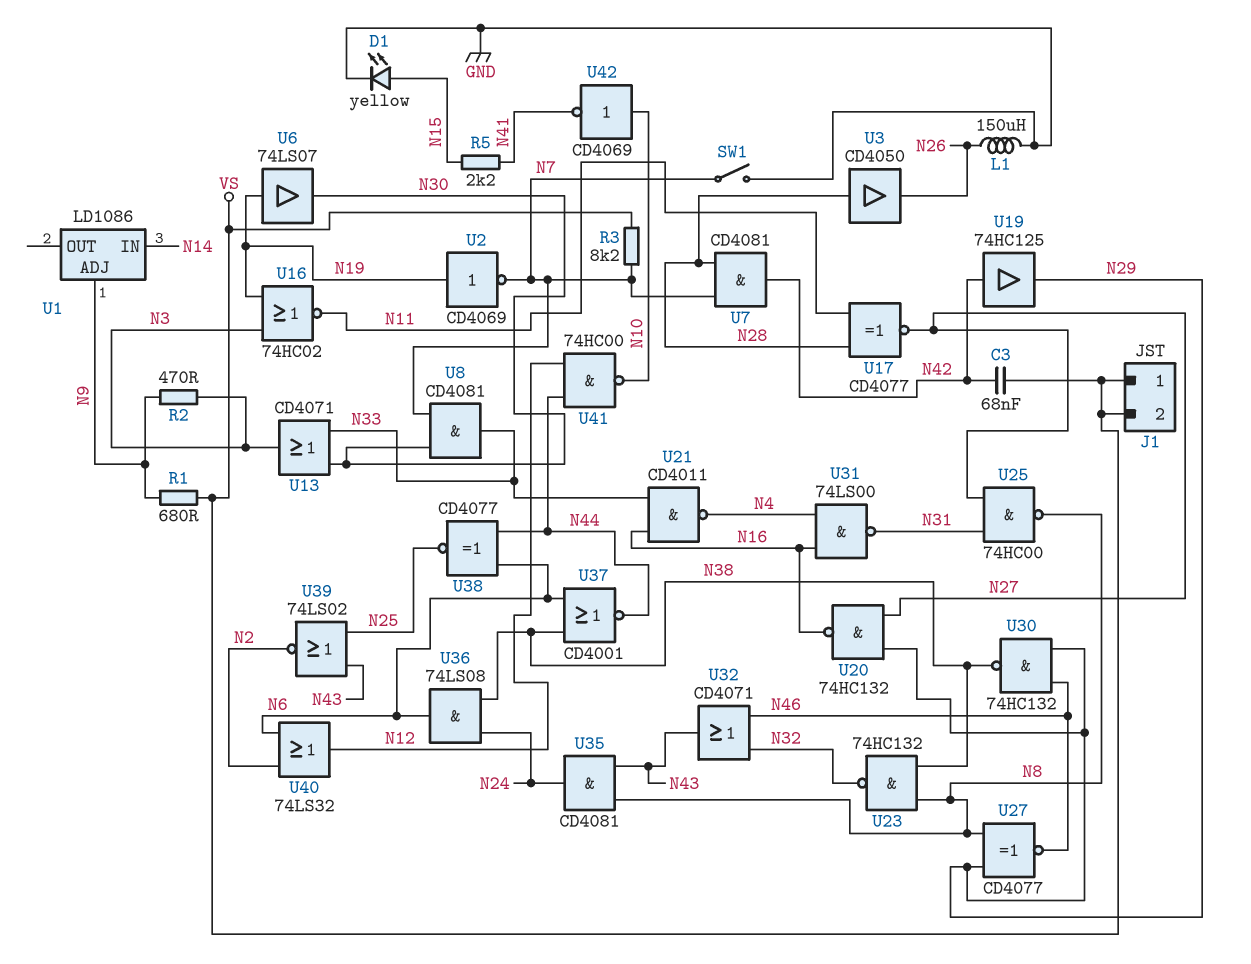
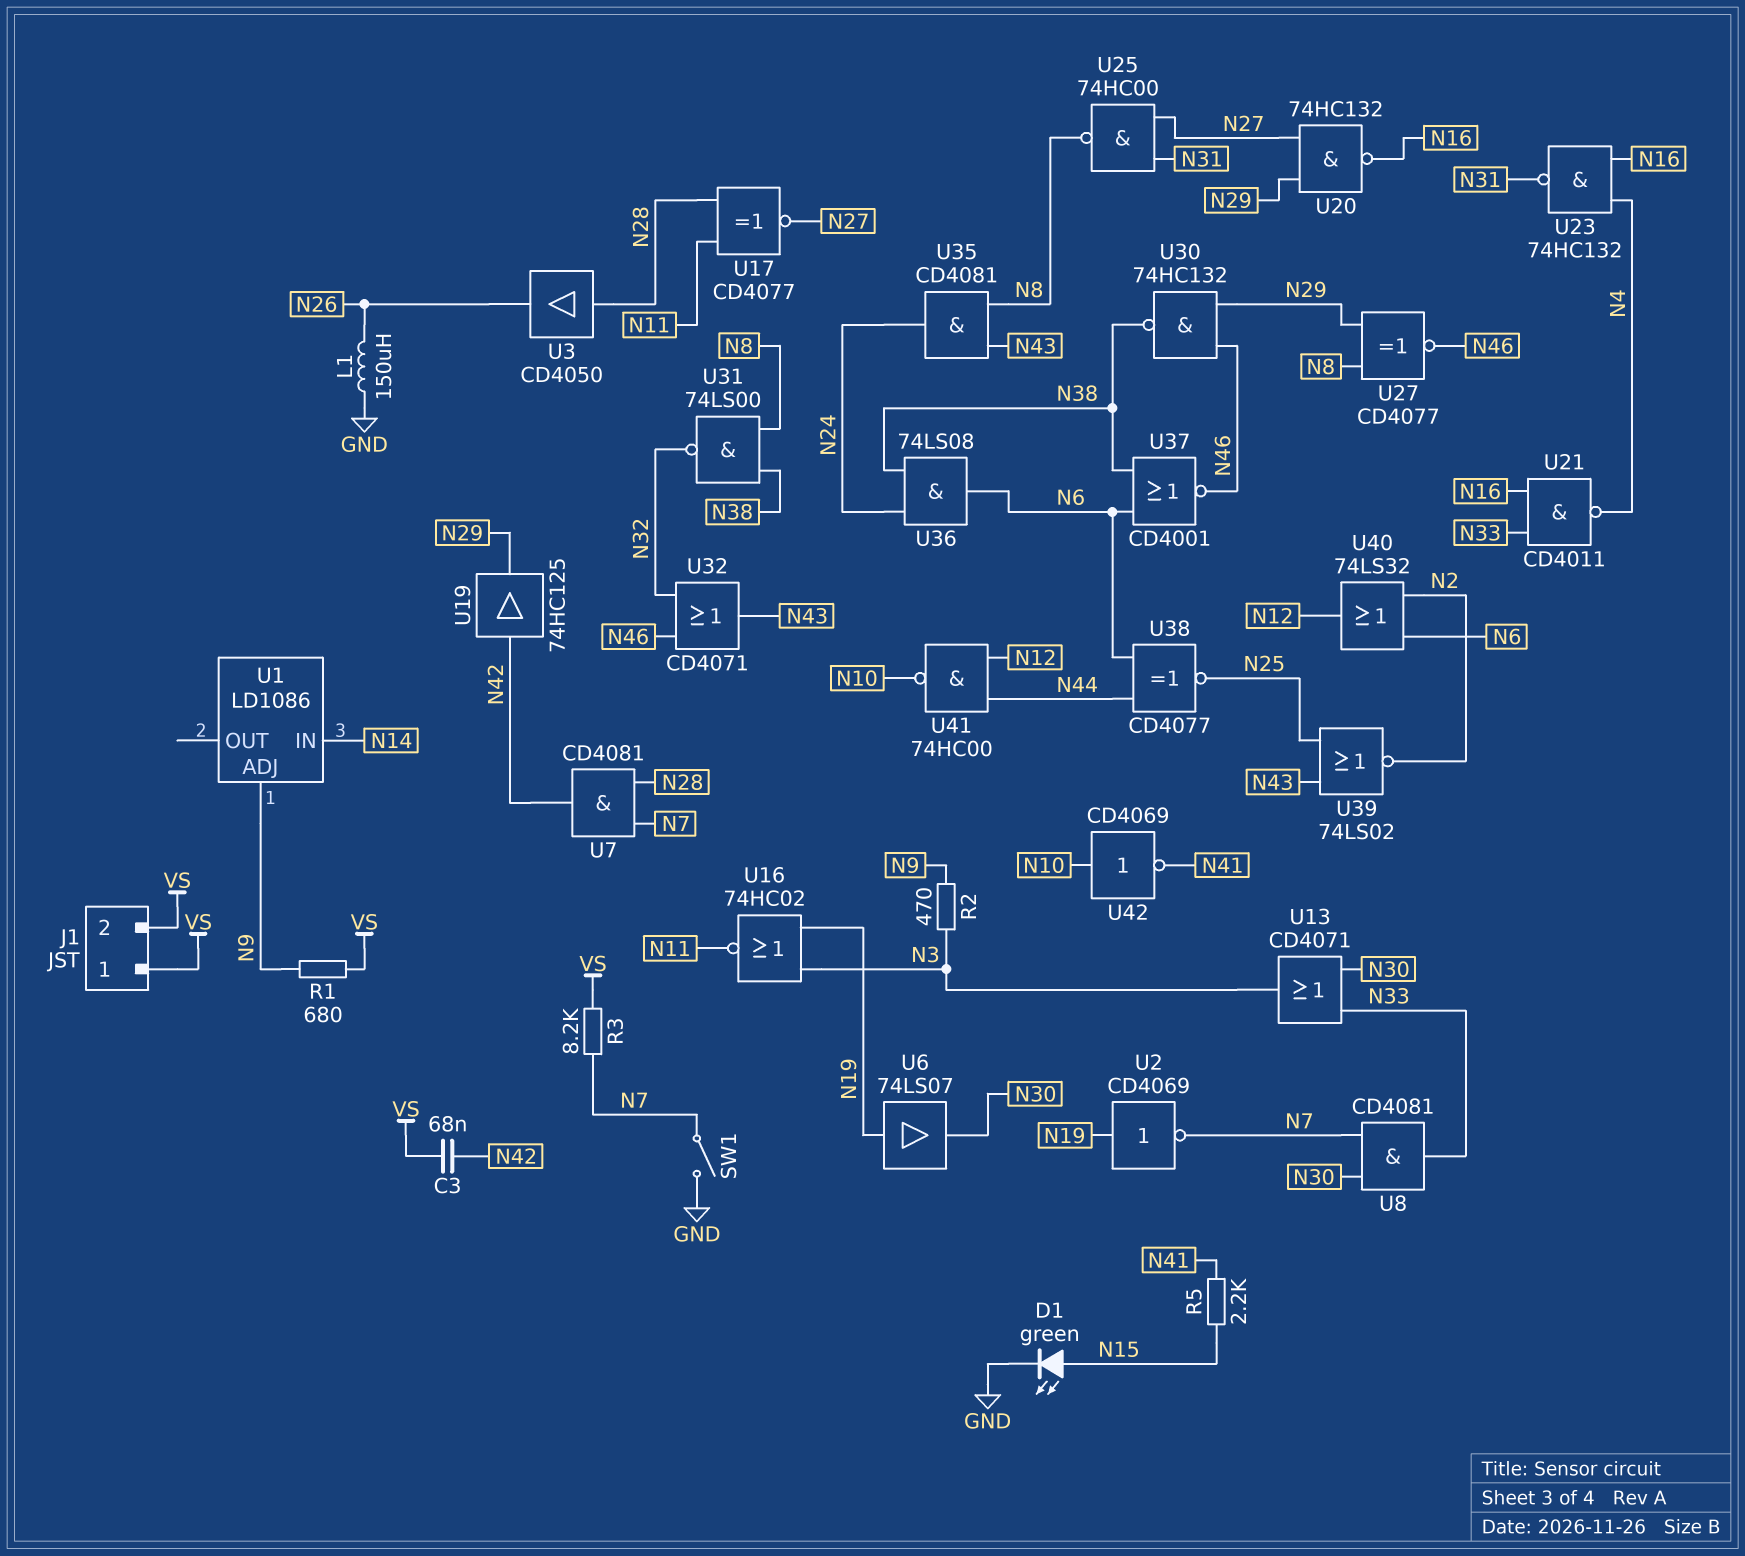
D1: LED yellow (A N15, K GND) -> LED green (A N15, K GND)
U23: NAND 74HC132 (in N8, in N38, out N32) -> NAND 74HC132 (in N4, in N16, out N31)
U31: NAND 74LS00 (in N4, in N16, out N31) -> NAND 74LS00 (in N8, in N38, out N32)
U37: NOR CD4001 (in N6, in N38, out N44) -> NOR CD4001 (in N6, in N38, out N46)

